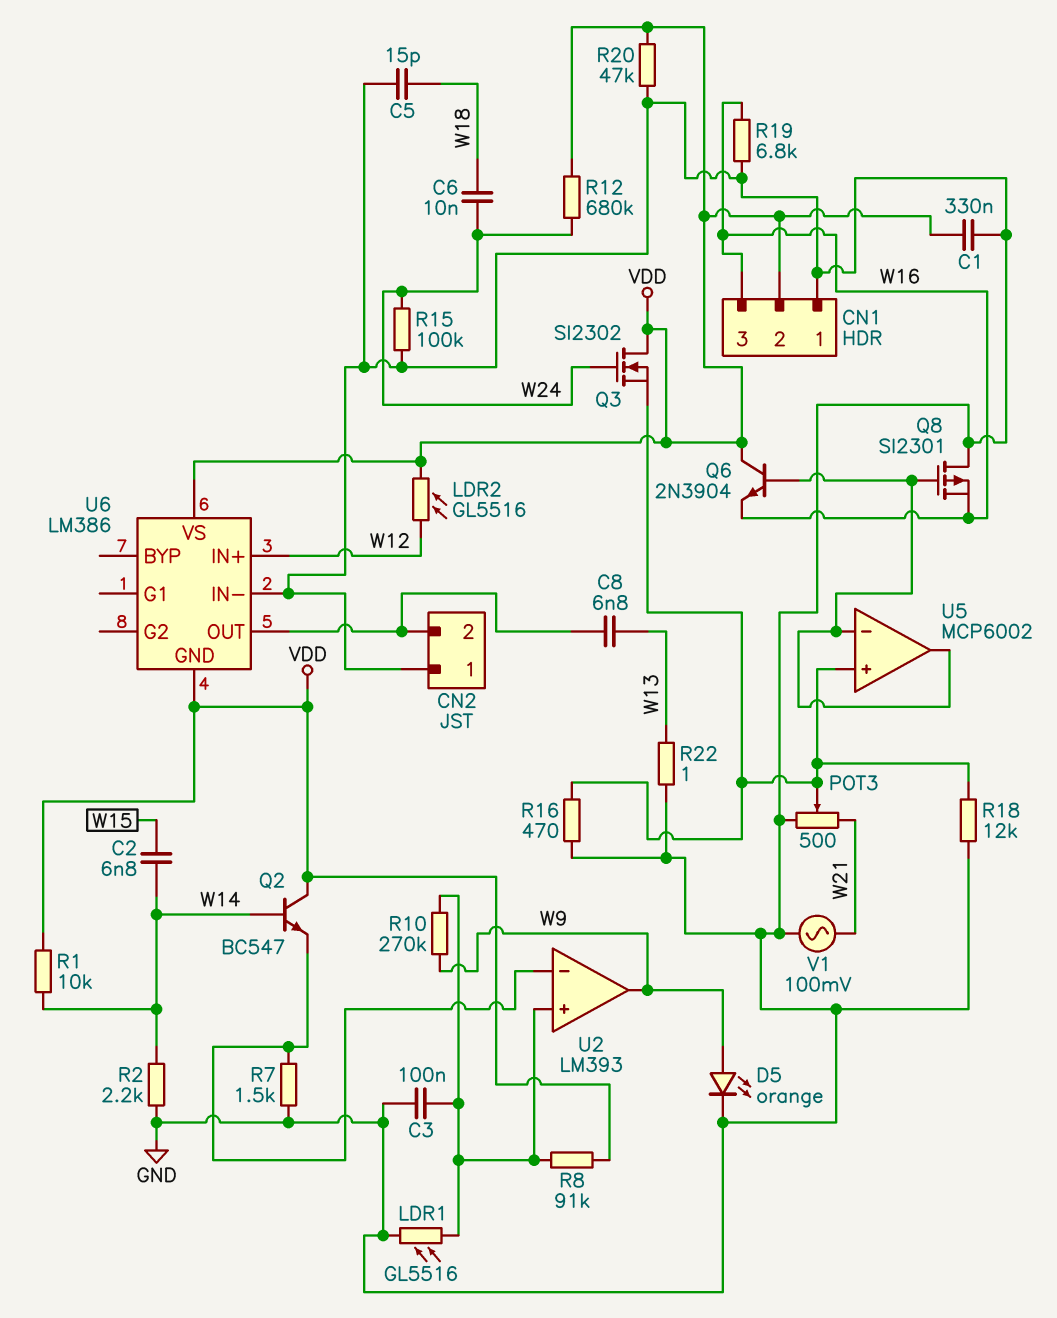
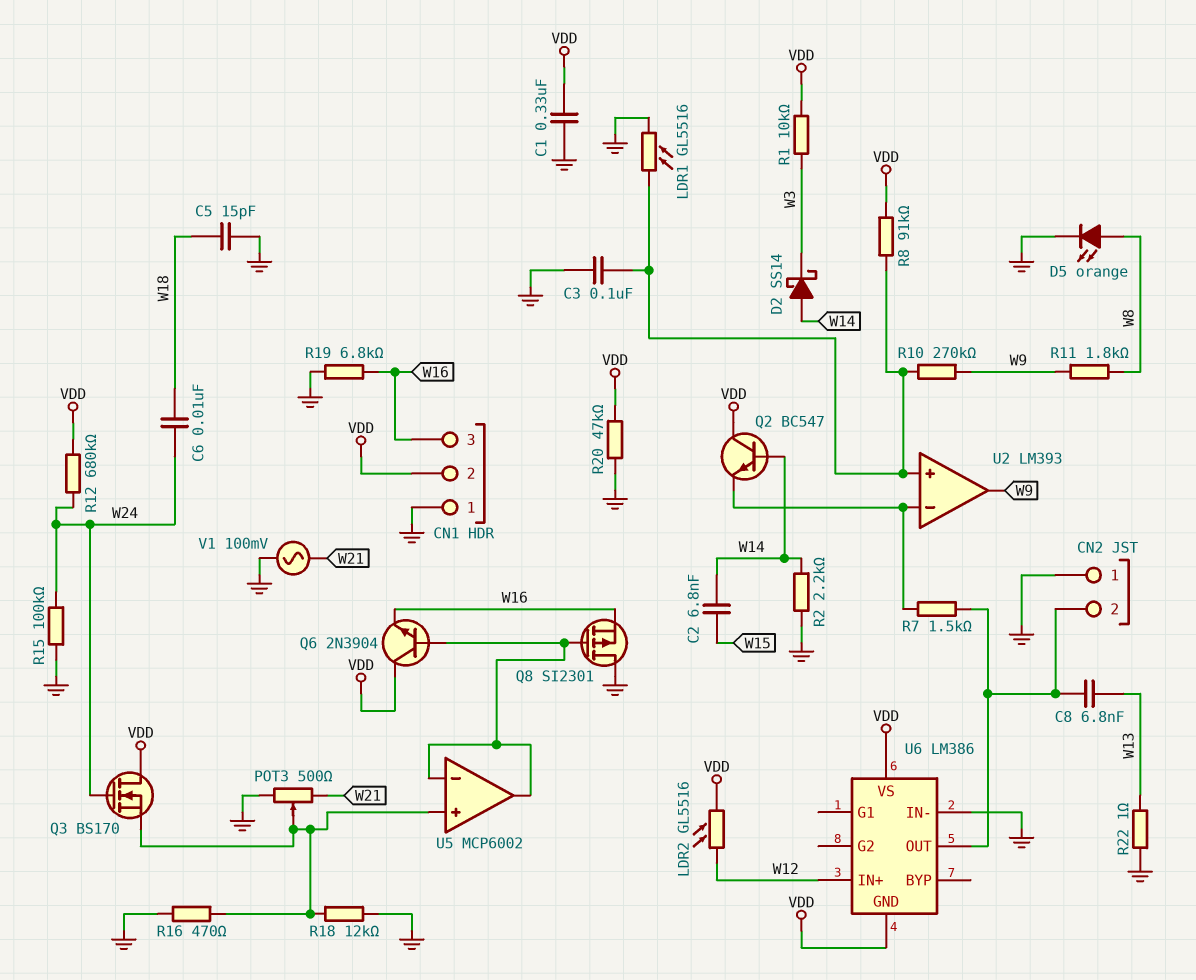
D2: none -> schottky SS14 (A W14, K W3)
D5: LED orange (A W9, K GND) -> LED orange (A W8, K GND)
Q3: NMOS SI2302 (G W24, D VDD, S U5/in+) -> NMOS BS170 (G W24, D VDD, S U5/in+)
R1: 10k (VDD, W14) -> 10k (VDD, W3)
R7: 1.5k (GND, U2/in-) -> 1.5k (CN2/2, U2/in-)
R11: none -> 1.8k (W8, W9)

